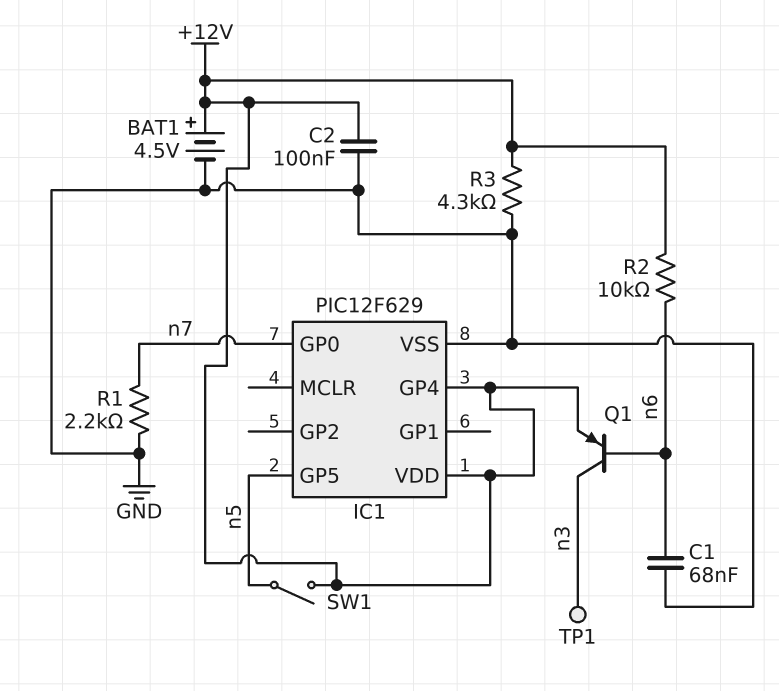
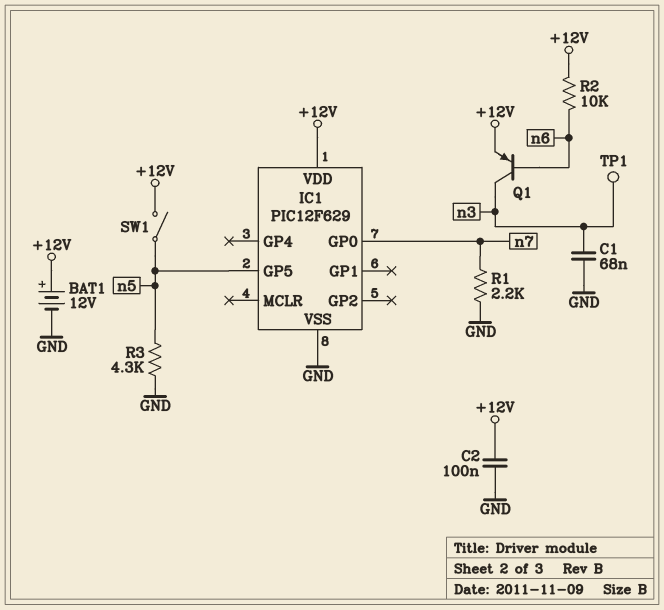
BAT1: 4.5V (plus +12V, minus GND) -> 12V (plus +12V, minus GND)
C1: 68nF (GND, n6) -> 68nF (GND, n3)
IC1 pin GP4: +12V -> none
R3: 4.3k (+12V, GND) -> 4.3k (GND, n5)

